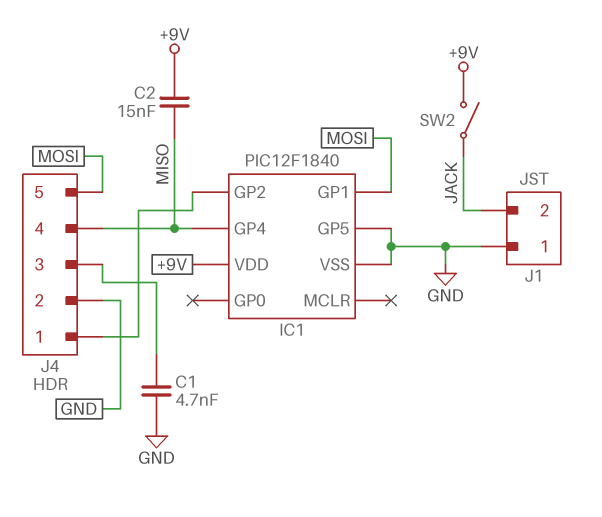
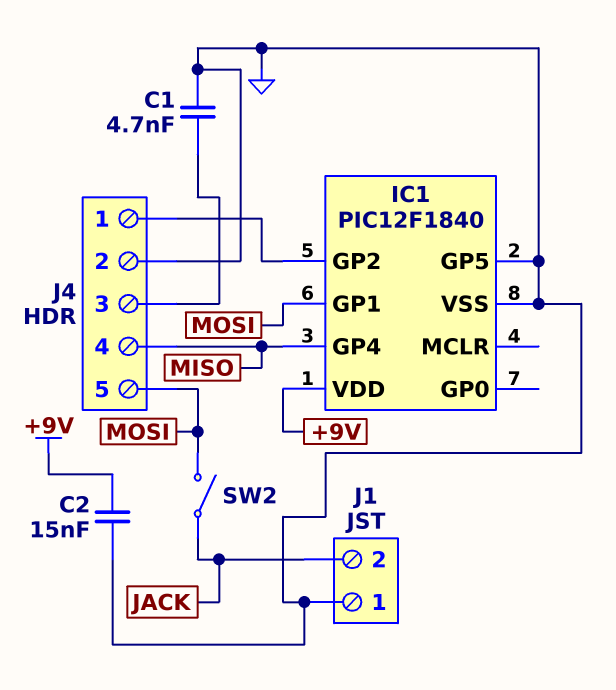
C2: 15nF (+9V, MISO) -> 15nF (+9V, GND)
SW2: switch (+9V, JACK) -> switch (JACK, MOSI)

